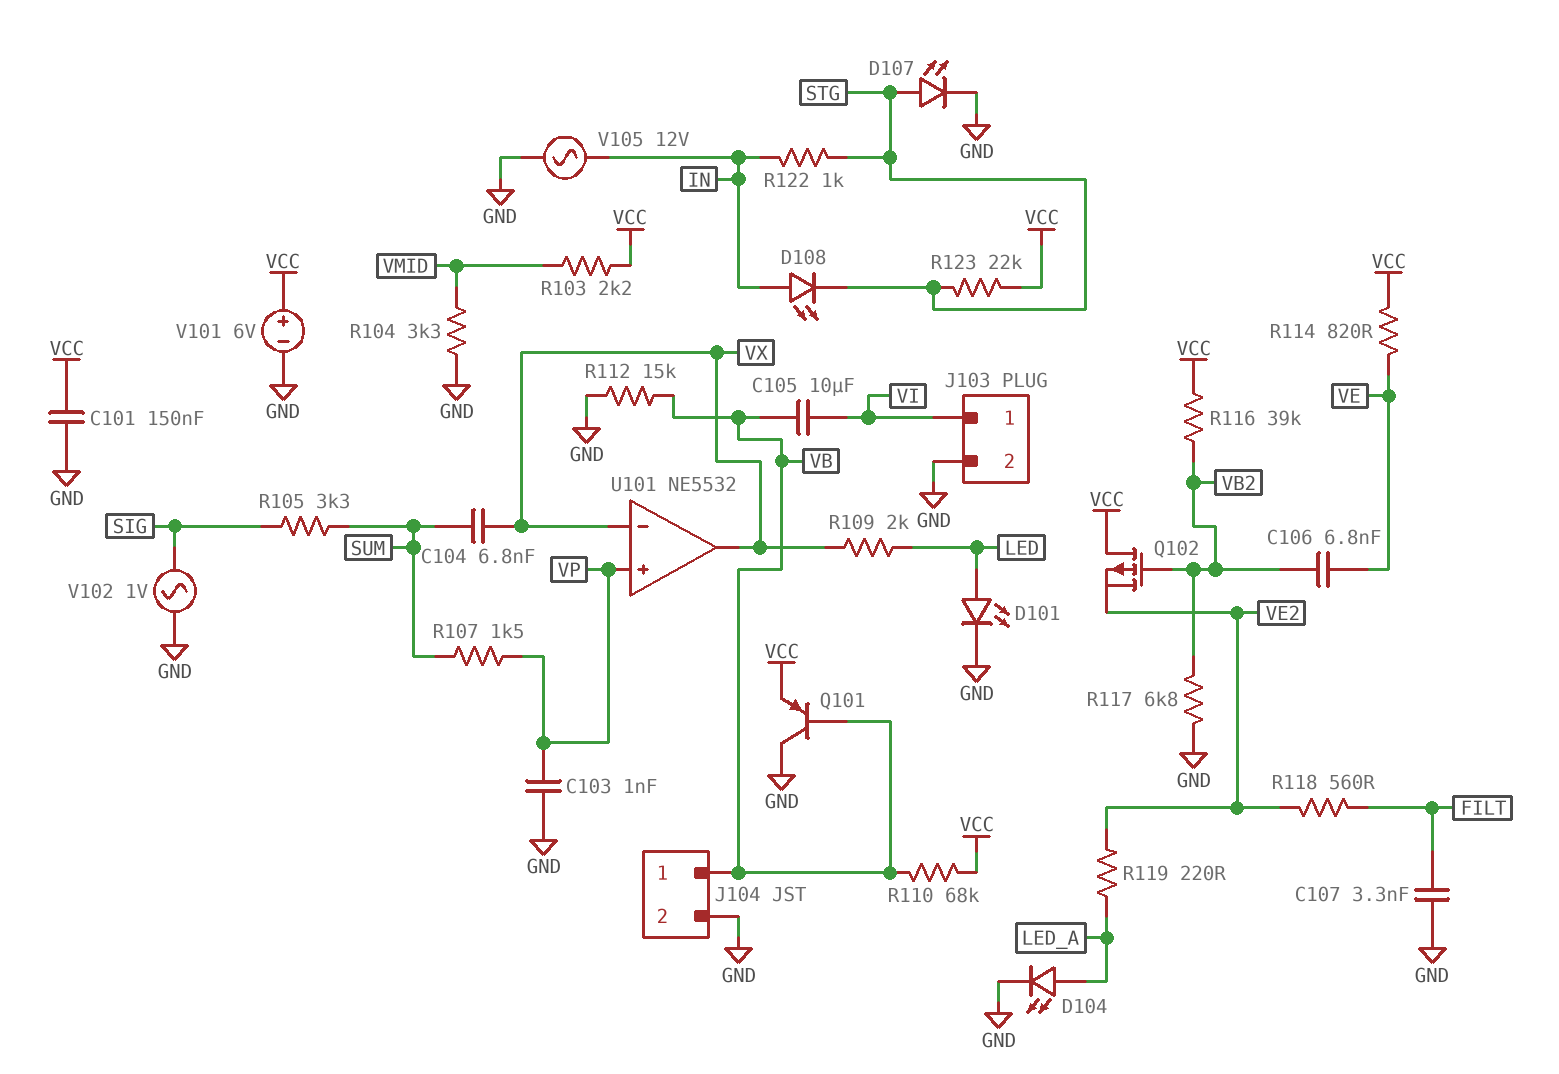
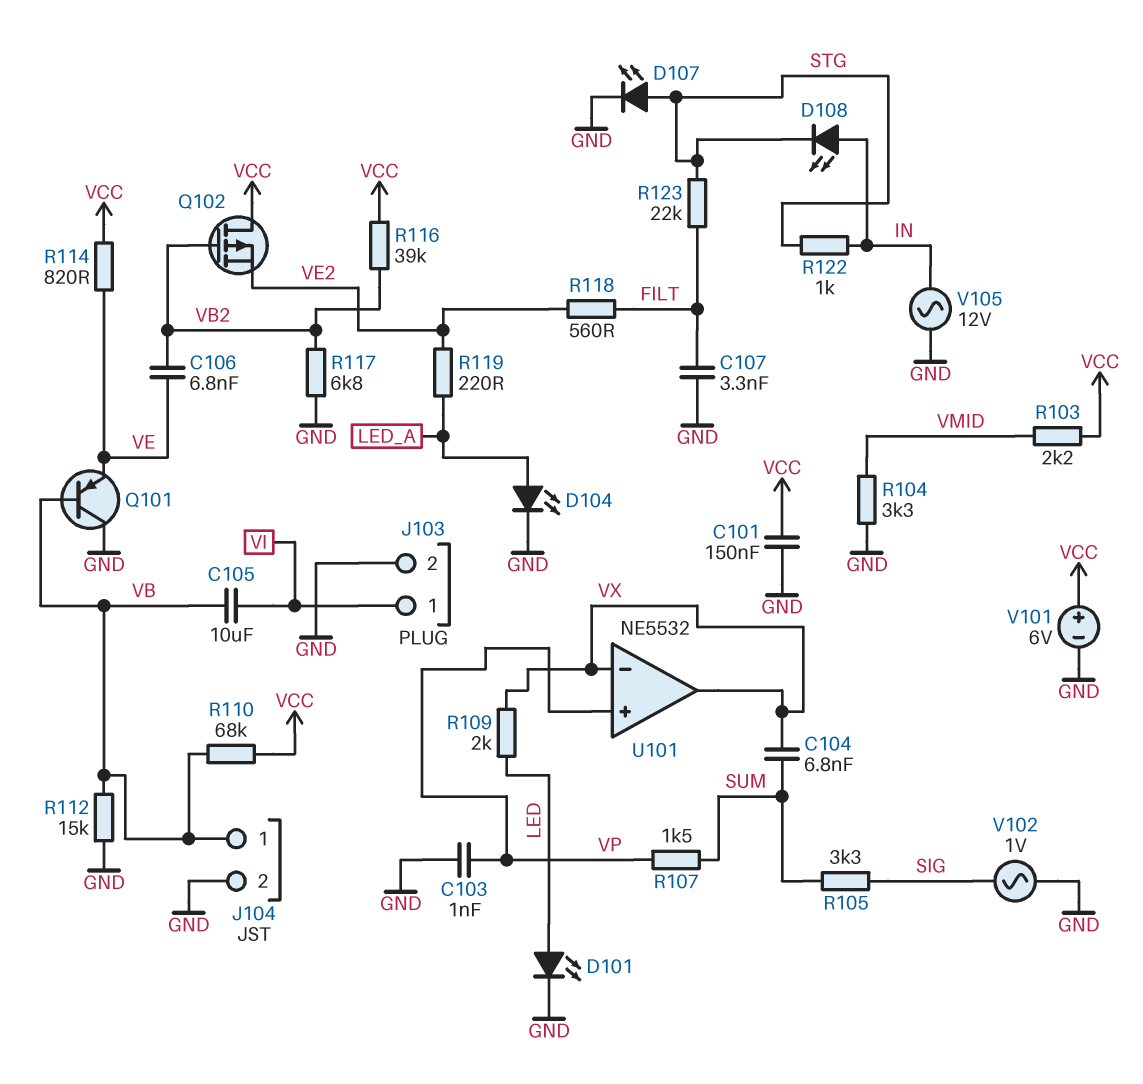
Q101: PNP (B VB, C GND, E VCC) -> PNP (B VB, C GND, E VE)
R123: 22k (STG, VCC) -> 22k (FILT, STG)

